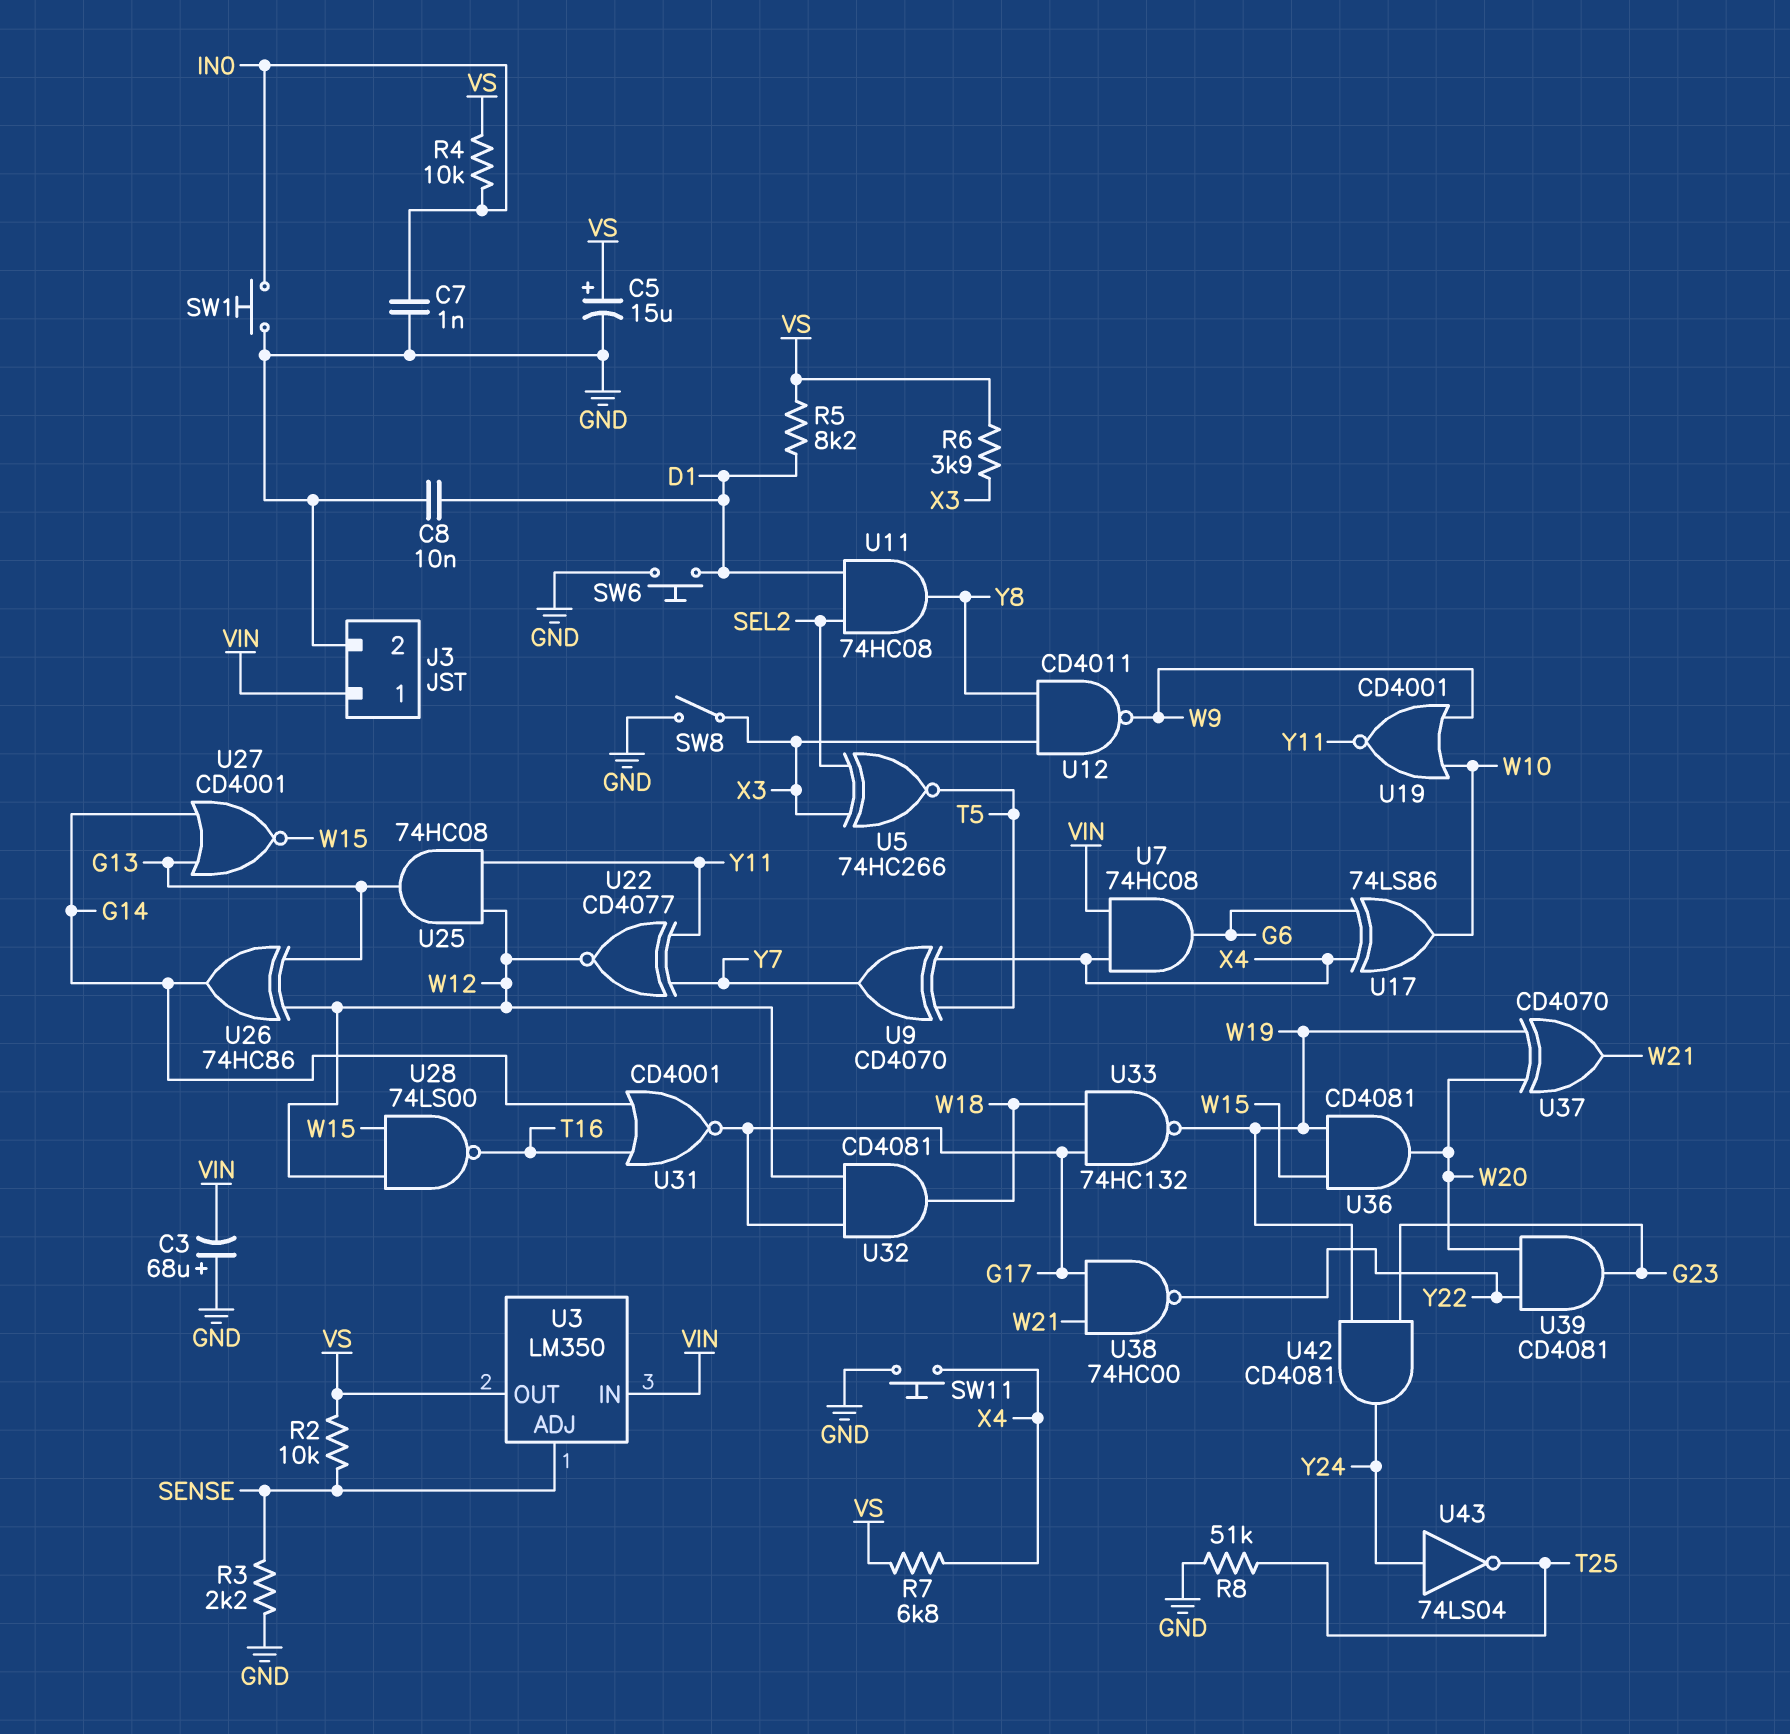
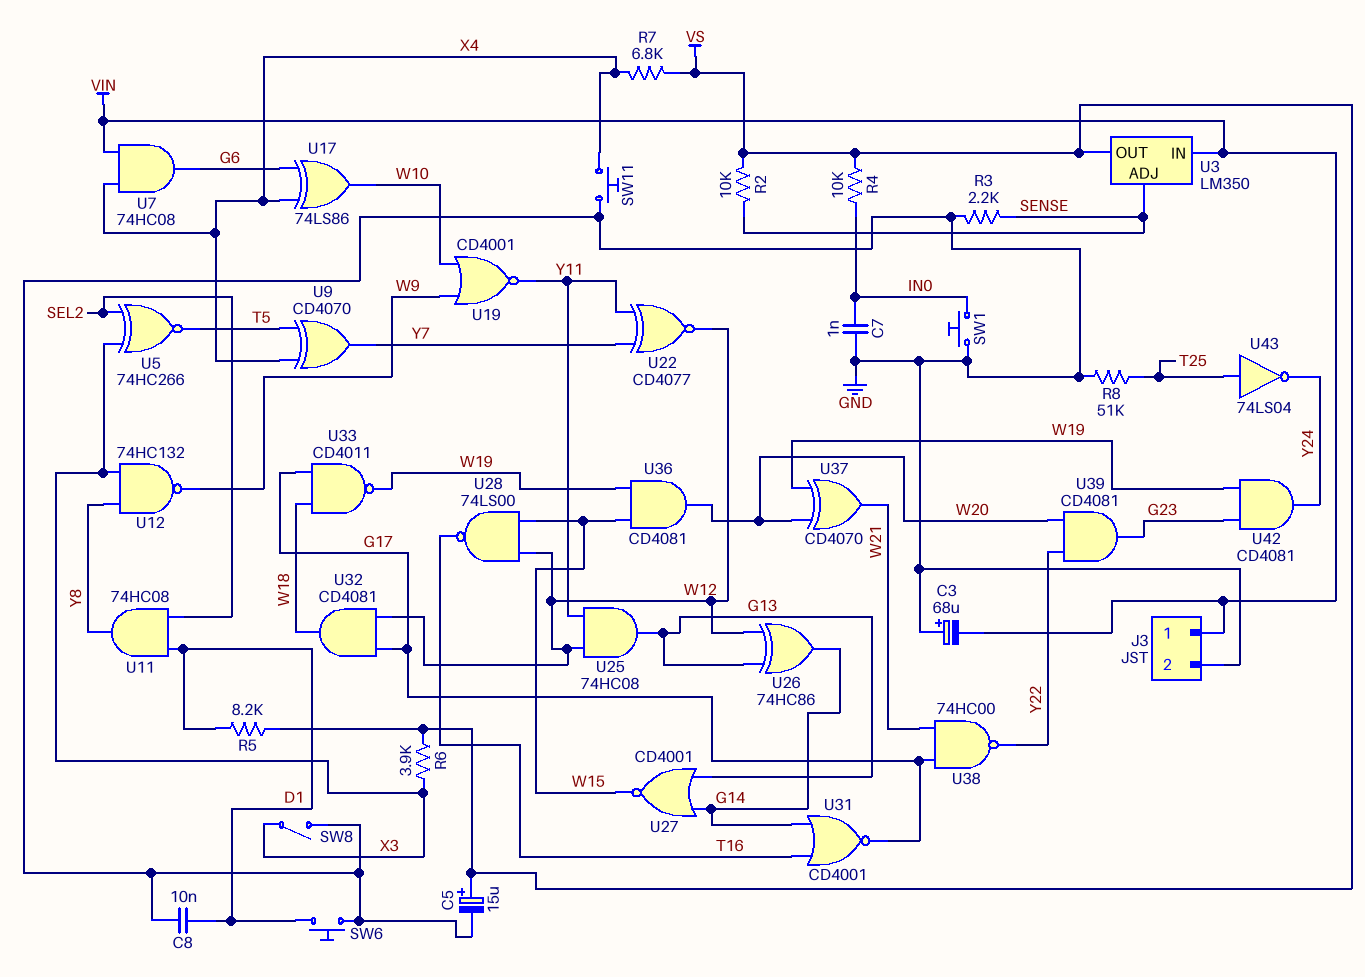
U12: NAND CD4011 (in X3, in Y8, out W9) -> NAND 74HC132 (in X3, in Y8, out W9)
U33: NAND 74HC132 (in G17, in W18, out W19) -> NAND CD4011 (in G17, in W18, out W19)
U43: NOT 74LS04 (in Y24, out T25) -> NOT 74LS04 (in T25, out Y24)

